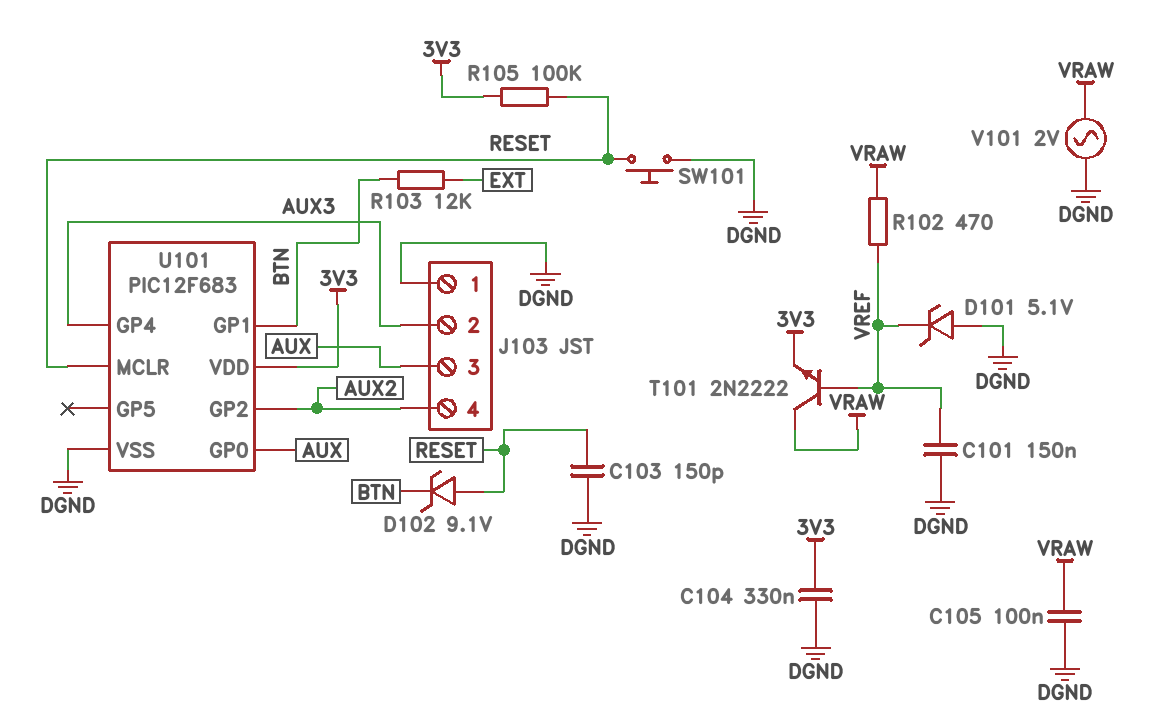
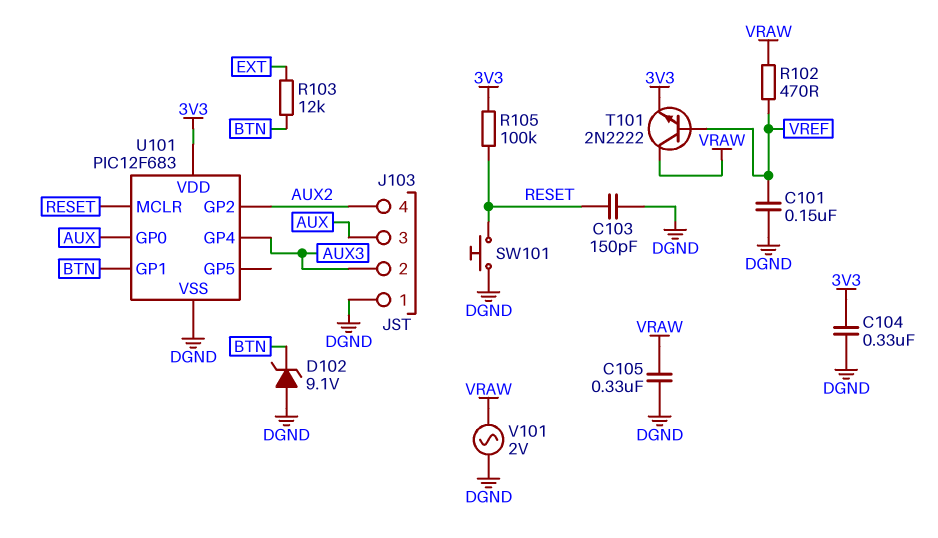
C105: 100nF (DGND, VRAW) -> 330nF (DGND, VRAW)
D101: zener 5.1V (A DGND, K VREF) -> none
D102: zener 9.1V (A RESET, K BTN) -> zener 9.1V (A DGND, K BTN)

